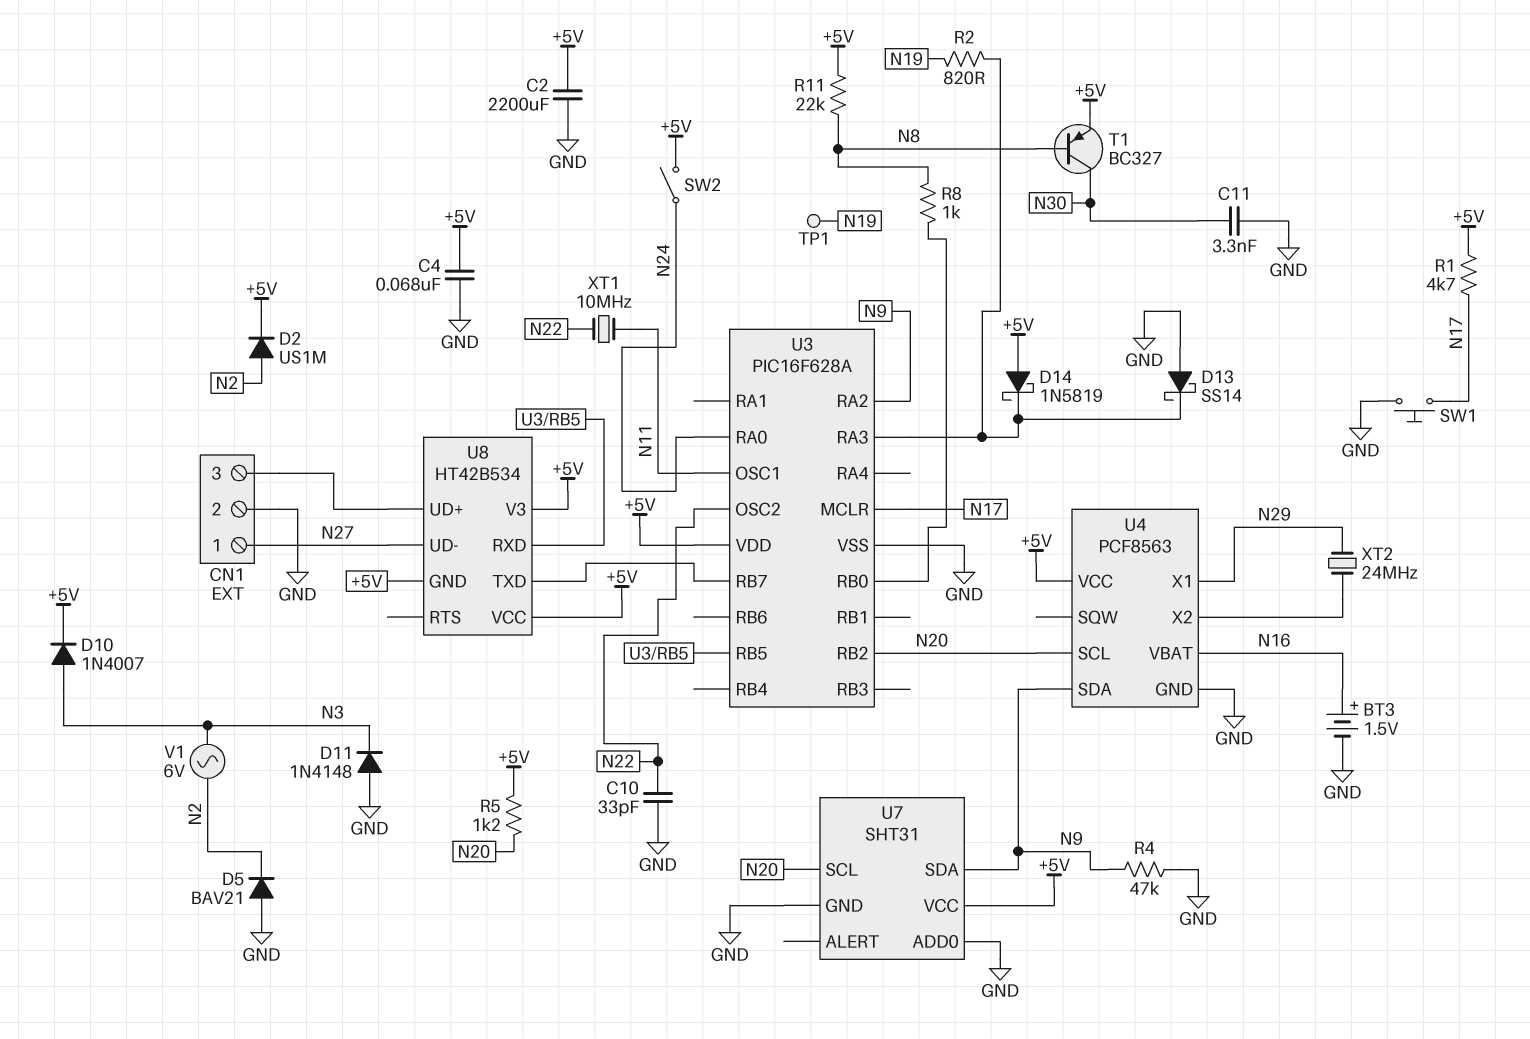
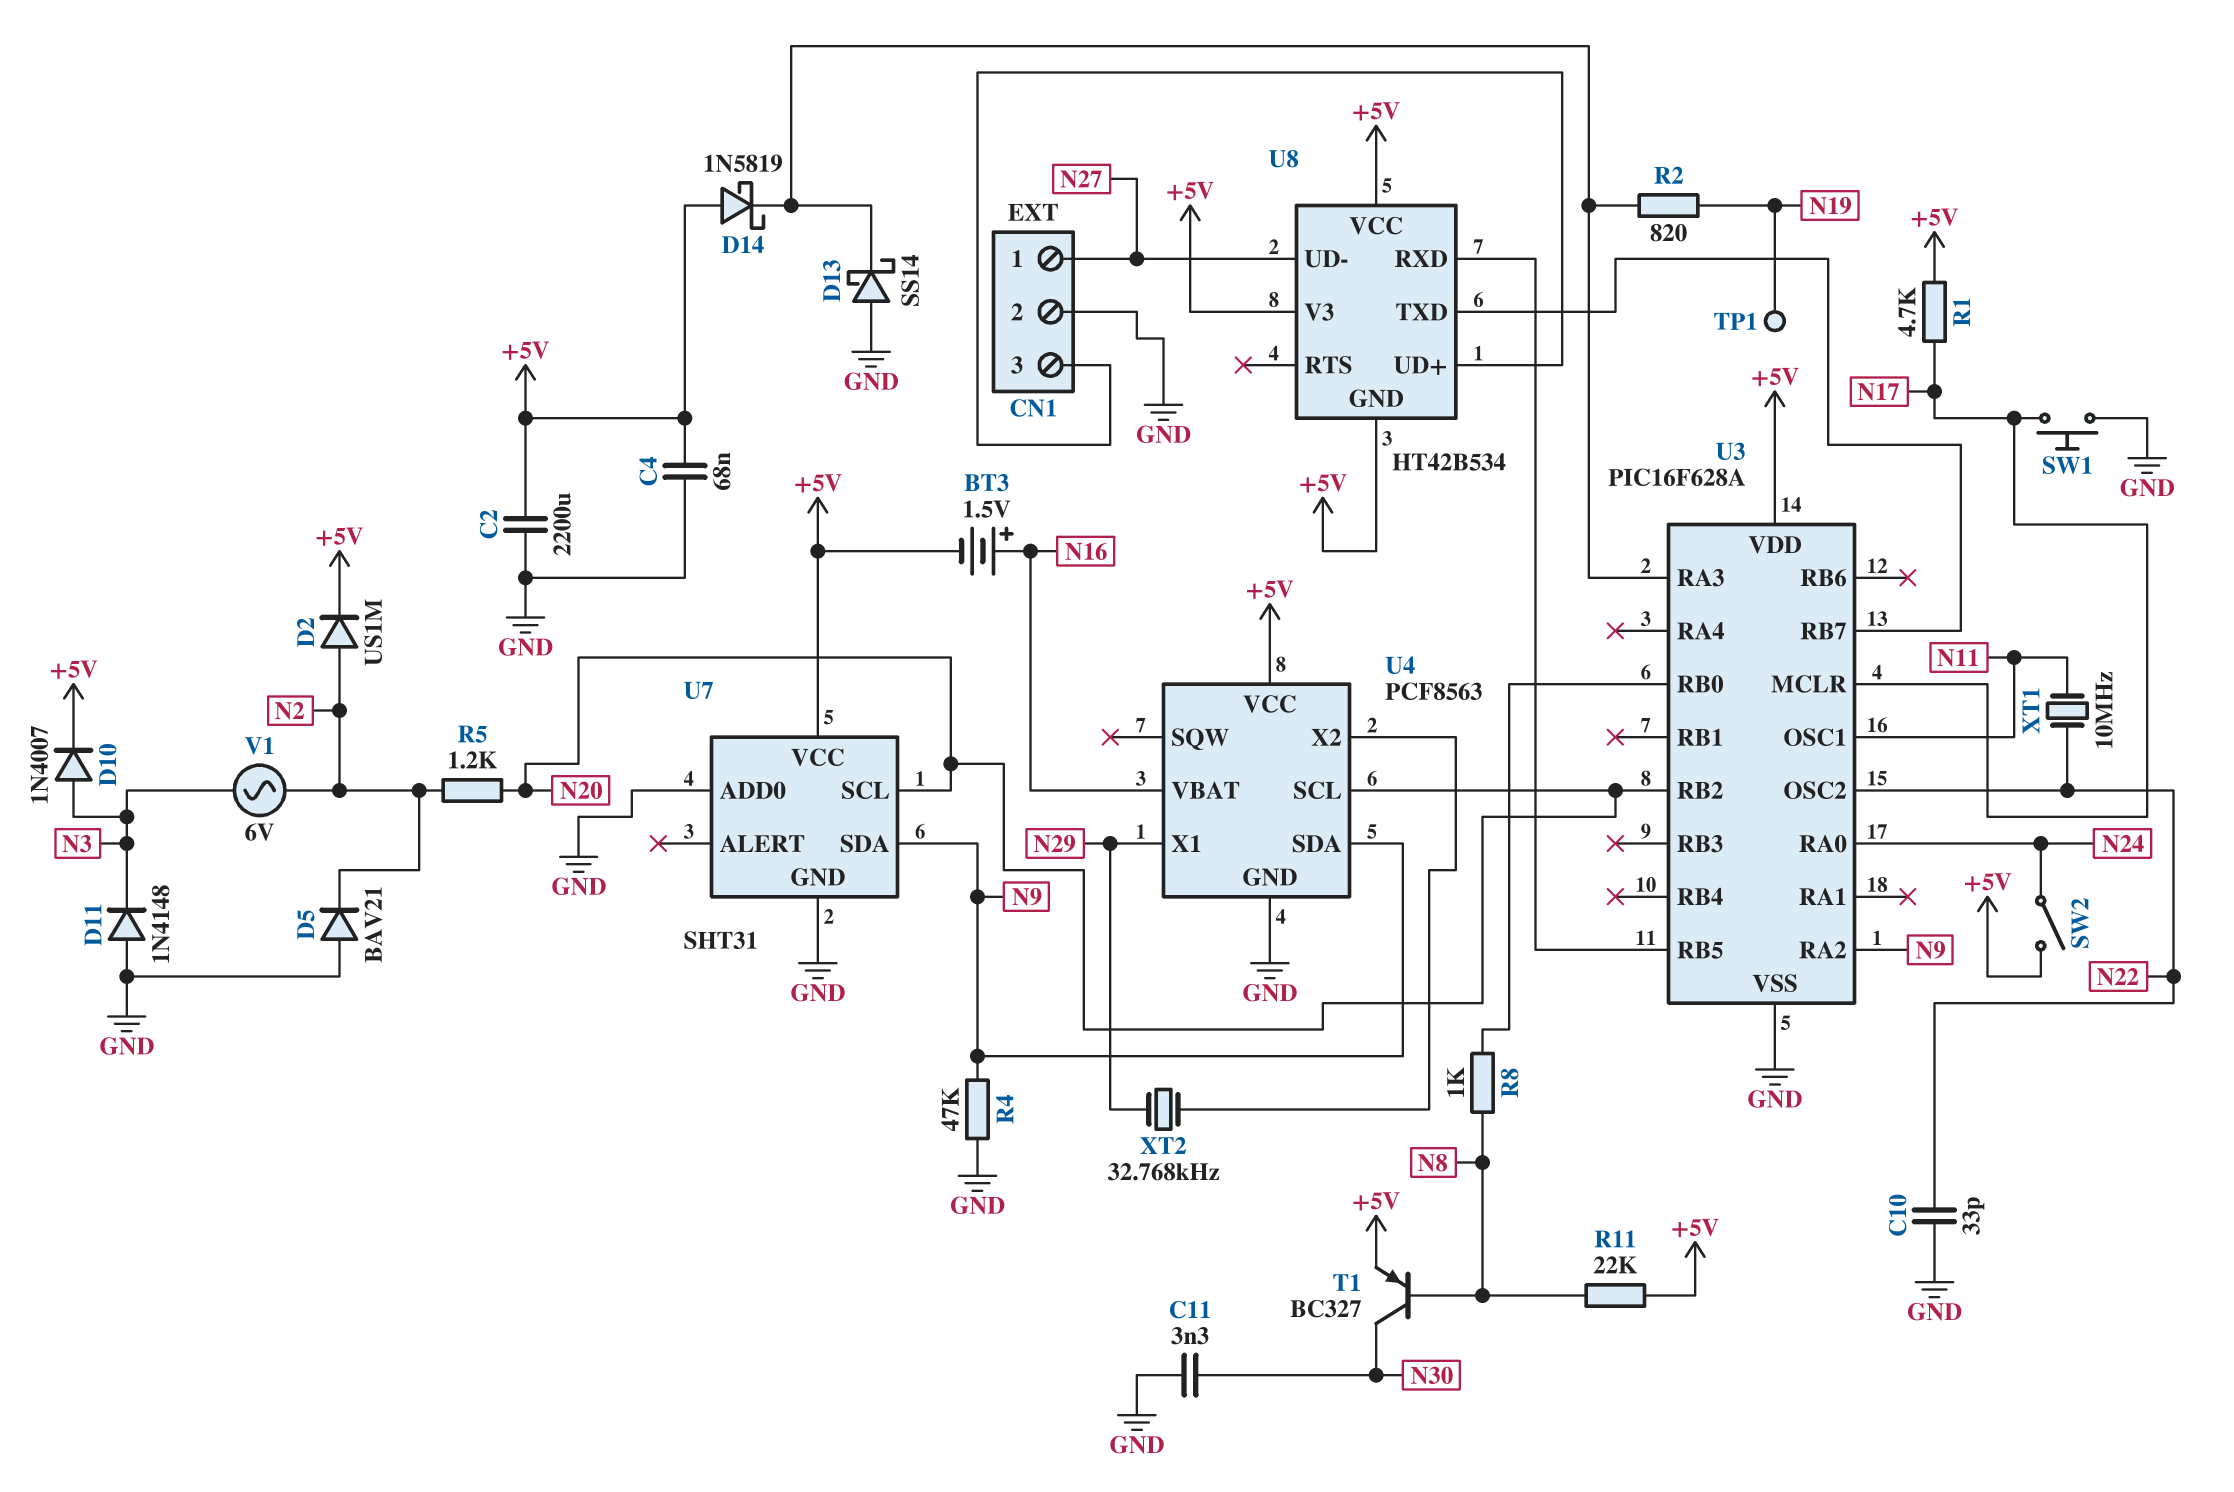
BT3: 1.5V (plus N16, minus GND) -> 1.5V (plus N16, minus +5V)
R5: 1.2k (+5V, N20) -> 1.2k (N2, N20)
XT2: 24MHz (N29, U4/X2) -> 32.768kHz (N29, U4/X2)

